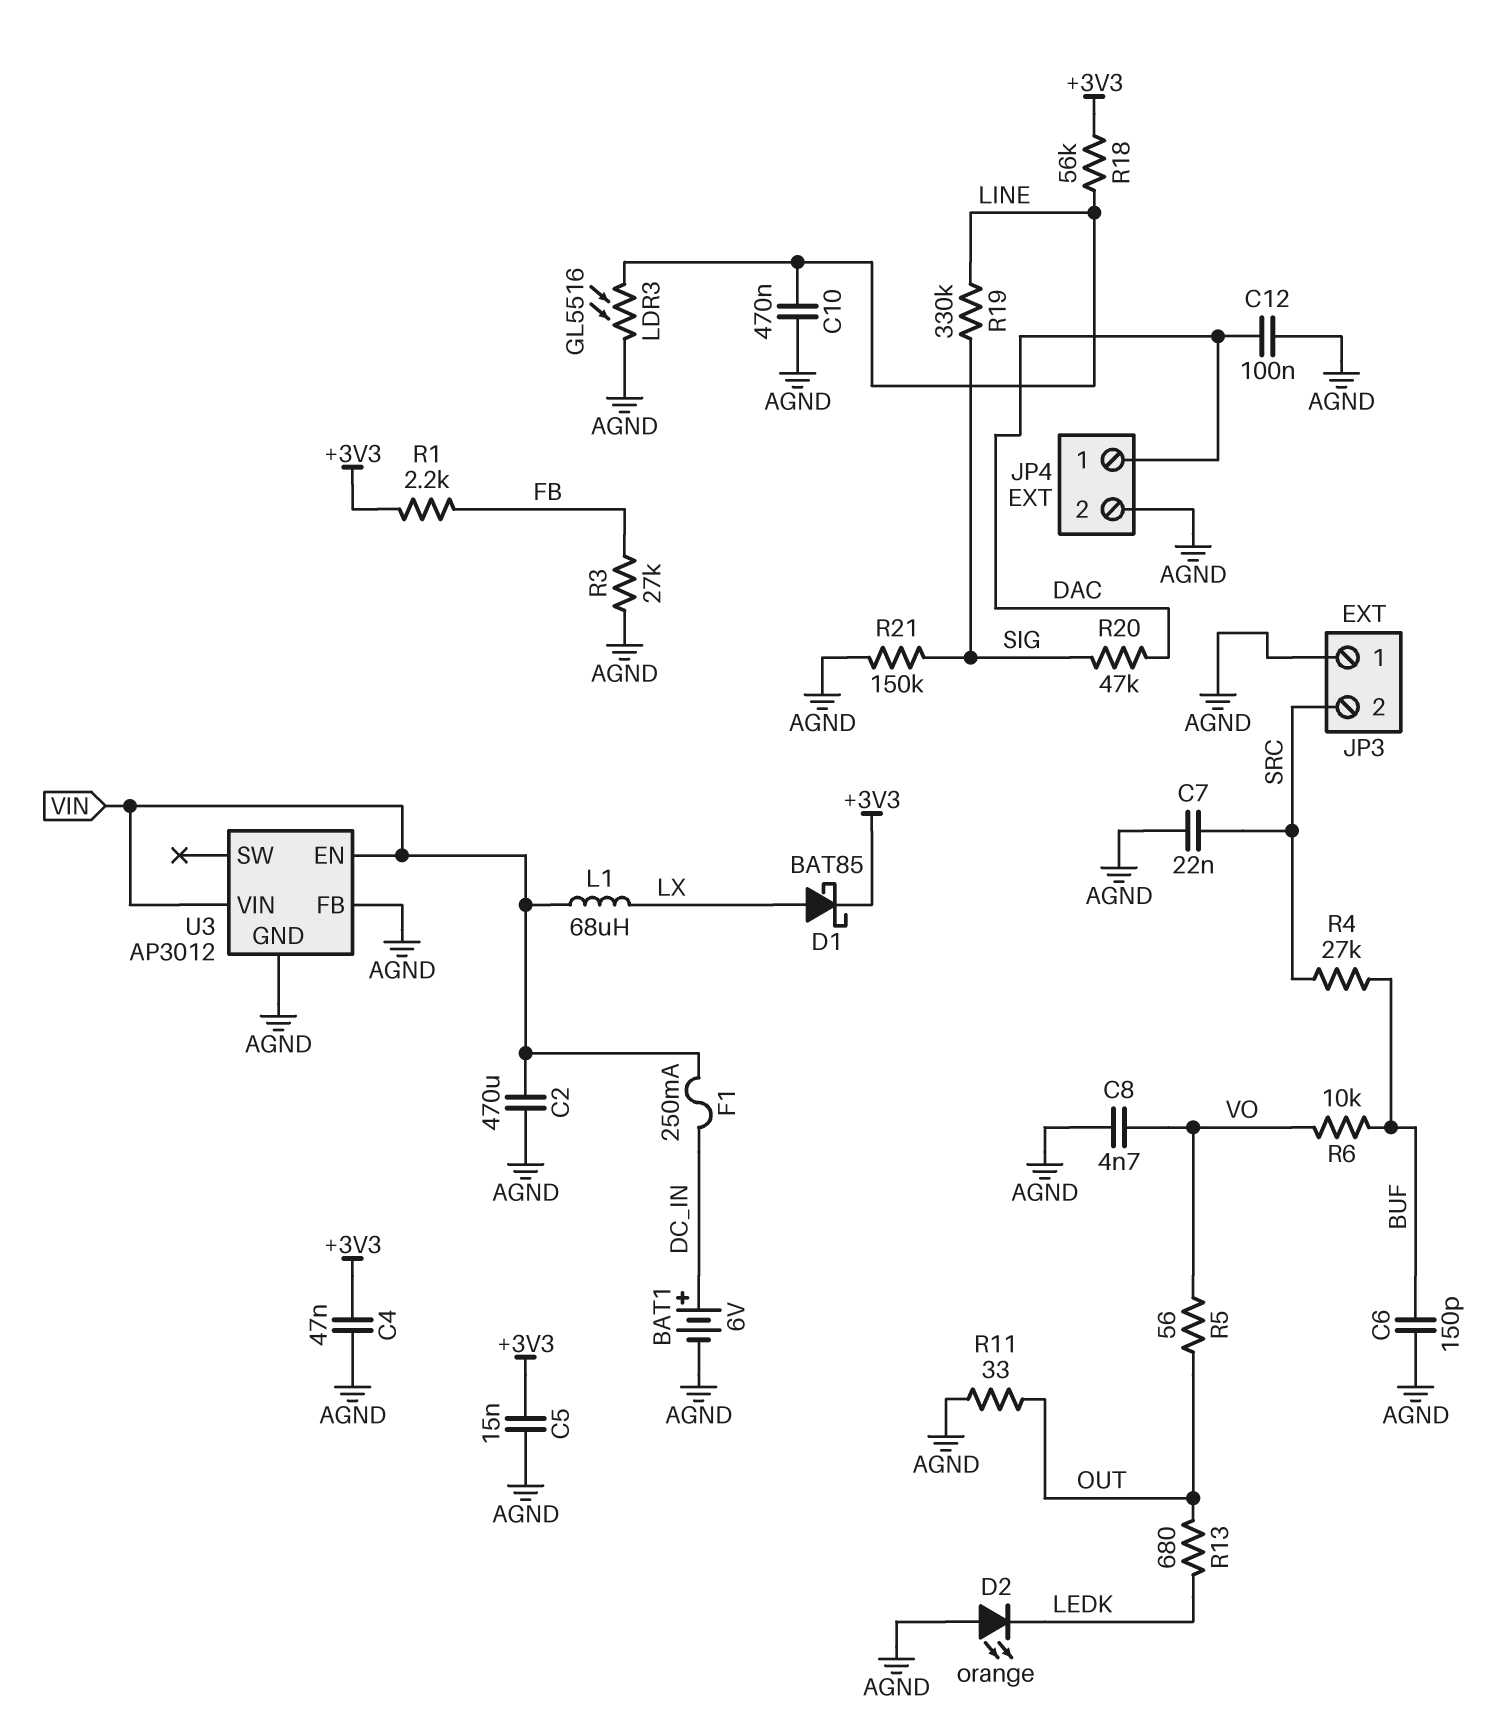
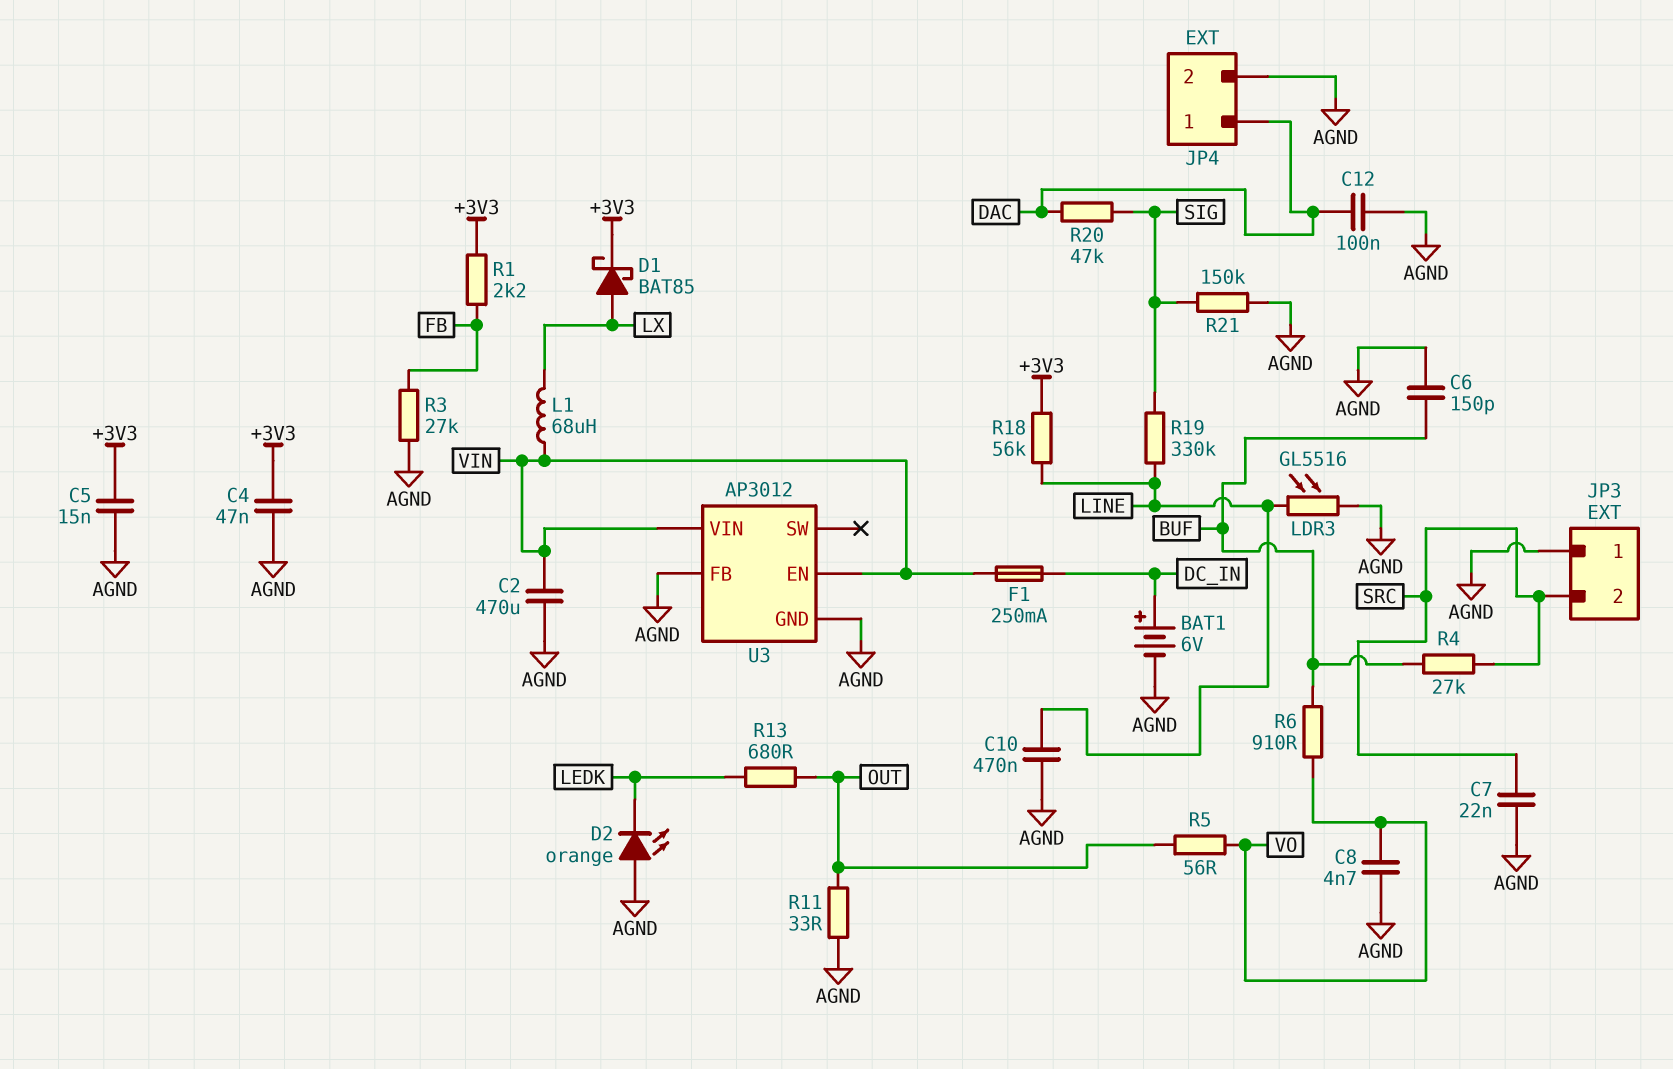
R6: 10k (BUF, VO) -> 910 (BUF, VO)

